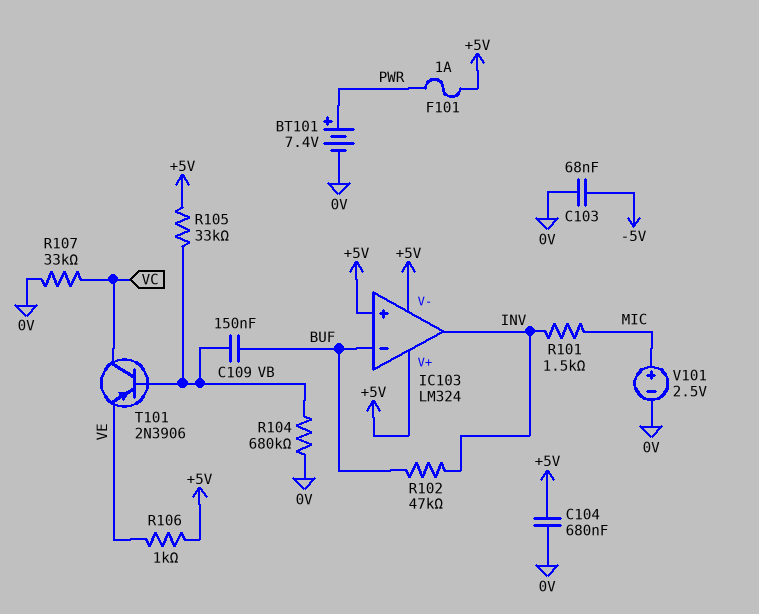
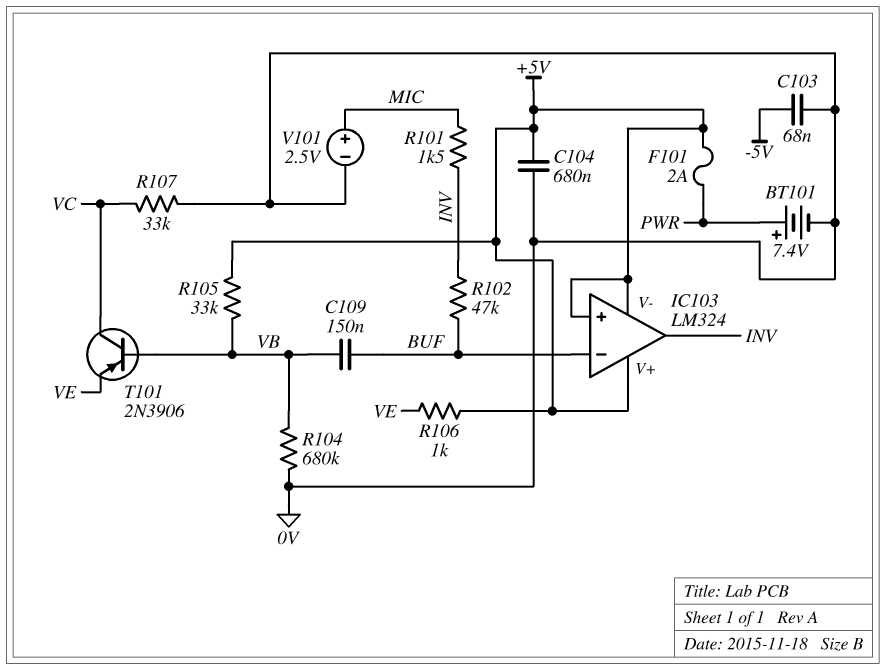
F101: 1A (+5V, PWR) -> 2A (+5V, PWR)

